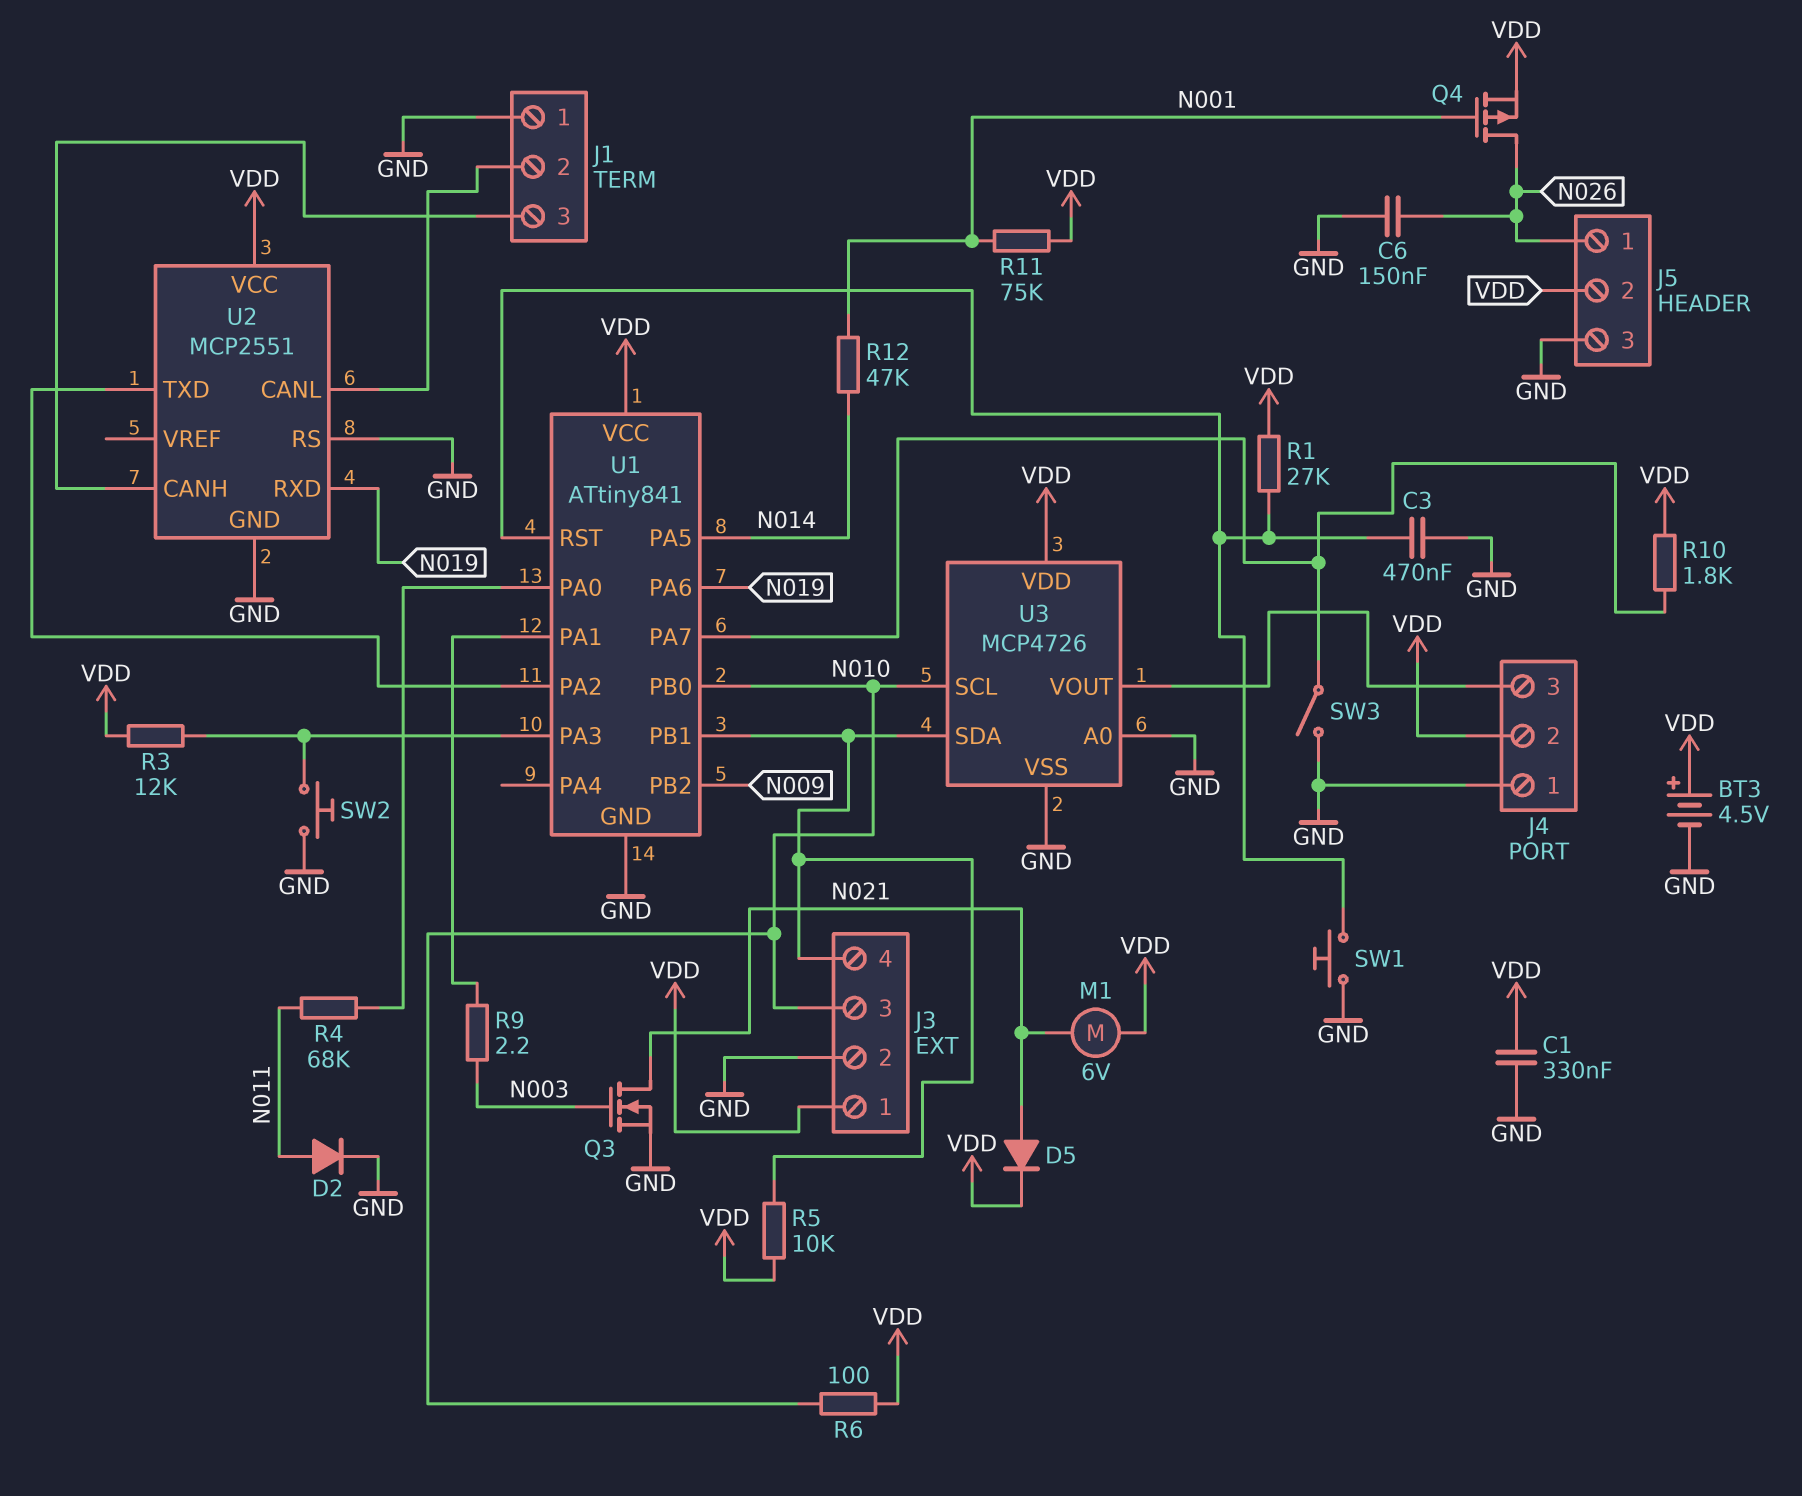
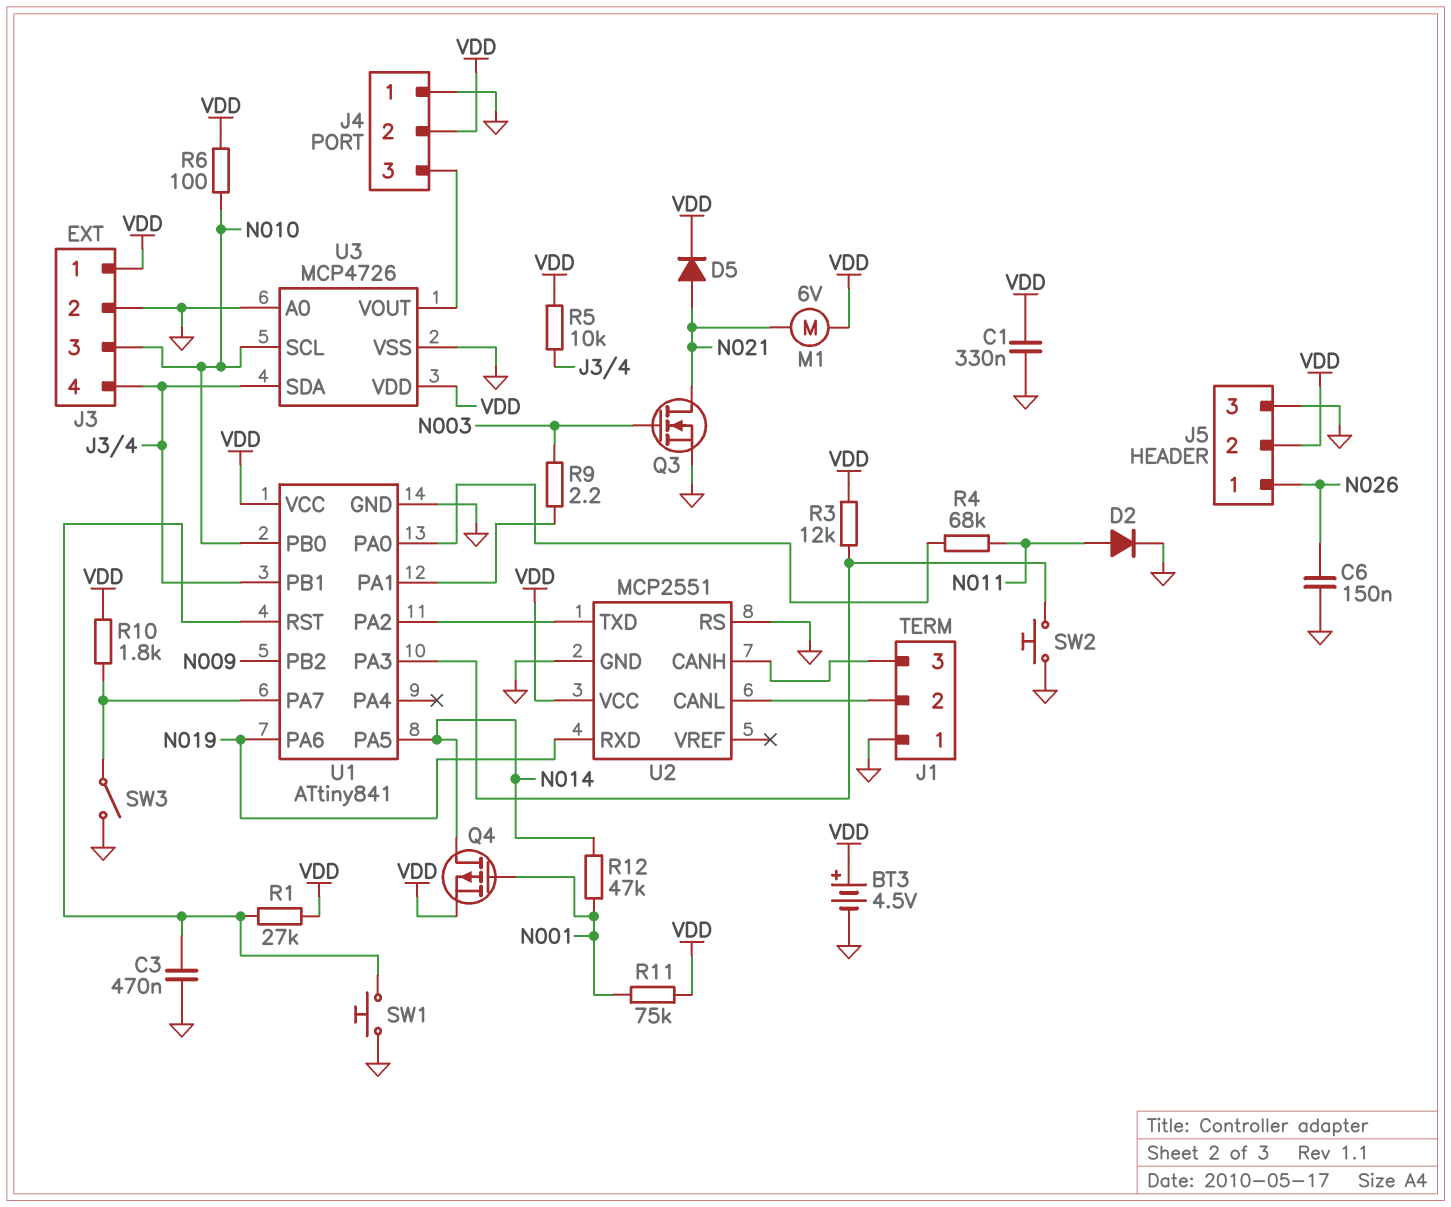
Q4: PMOS (G N001, D N026, S VDD) -> PMOS (G N001, D N014, S VDD)

